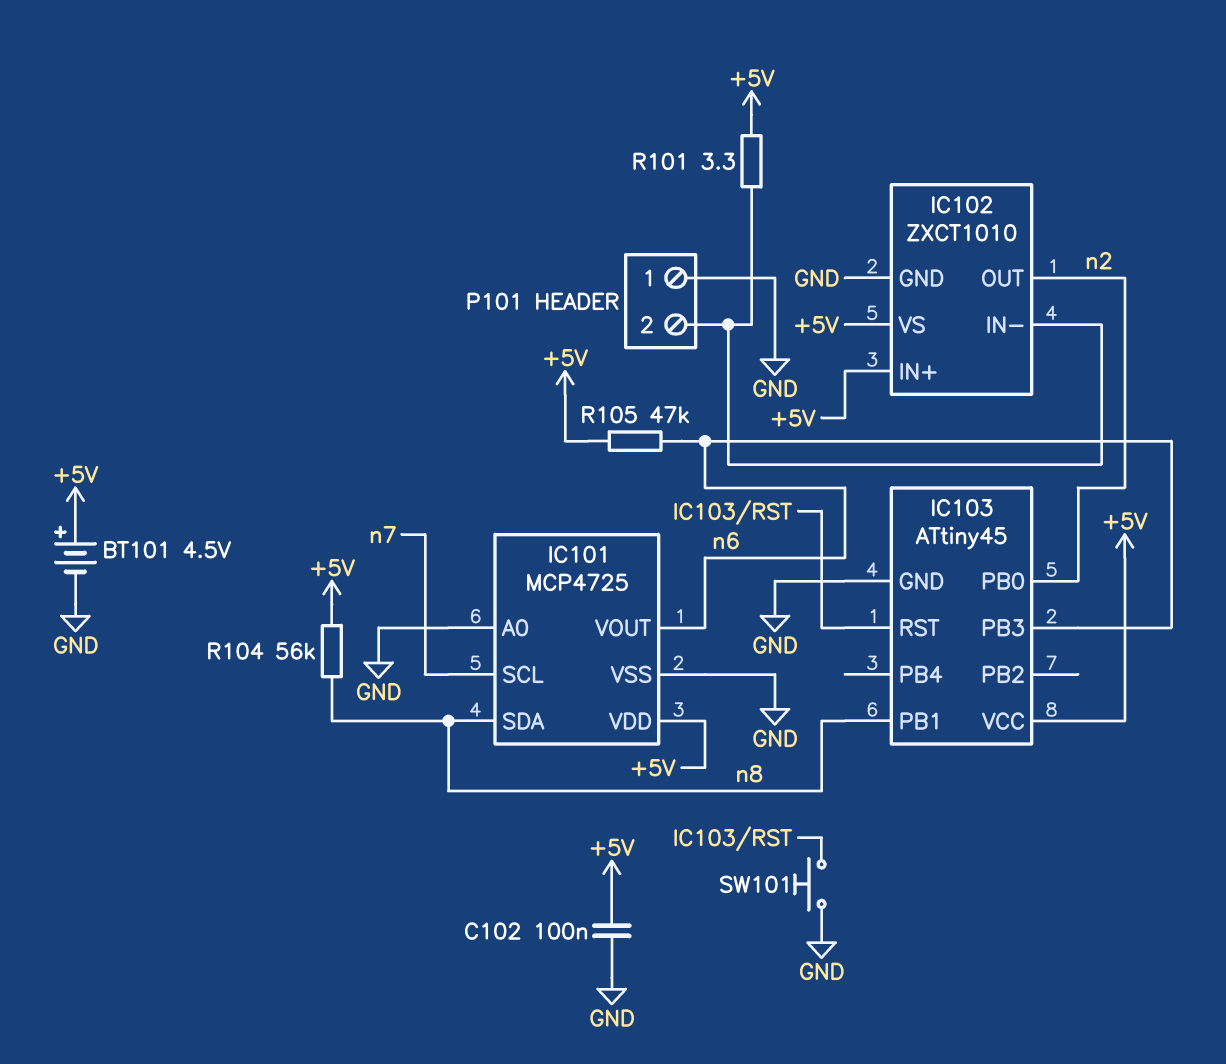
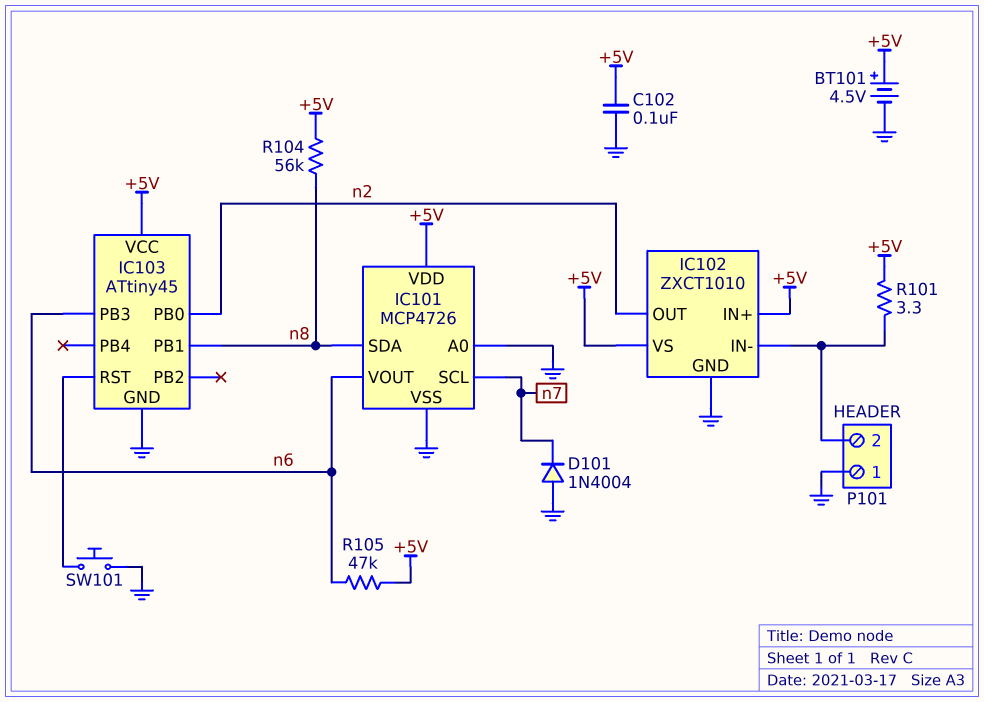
D101: none -> diode 1N4004 (A GND, K n7)
IC101: MCP4725 -> MCP4726

